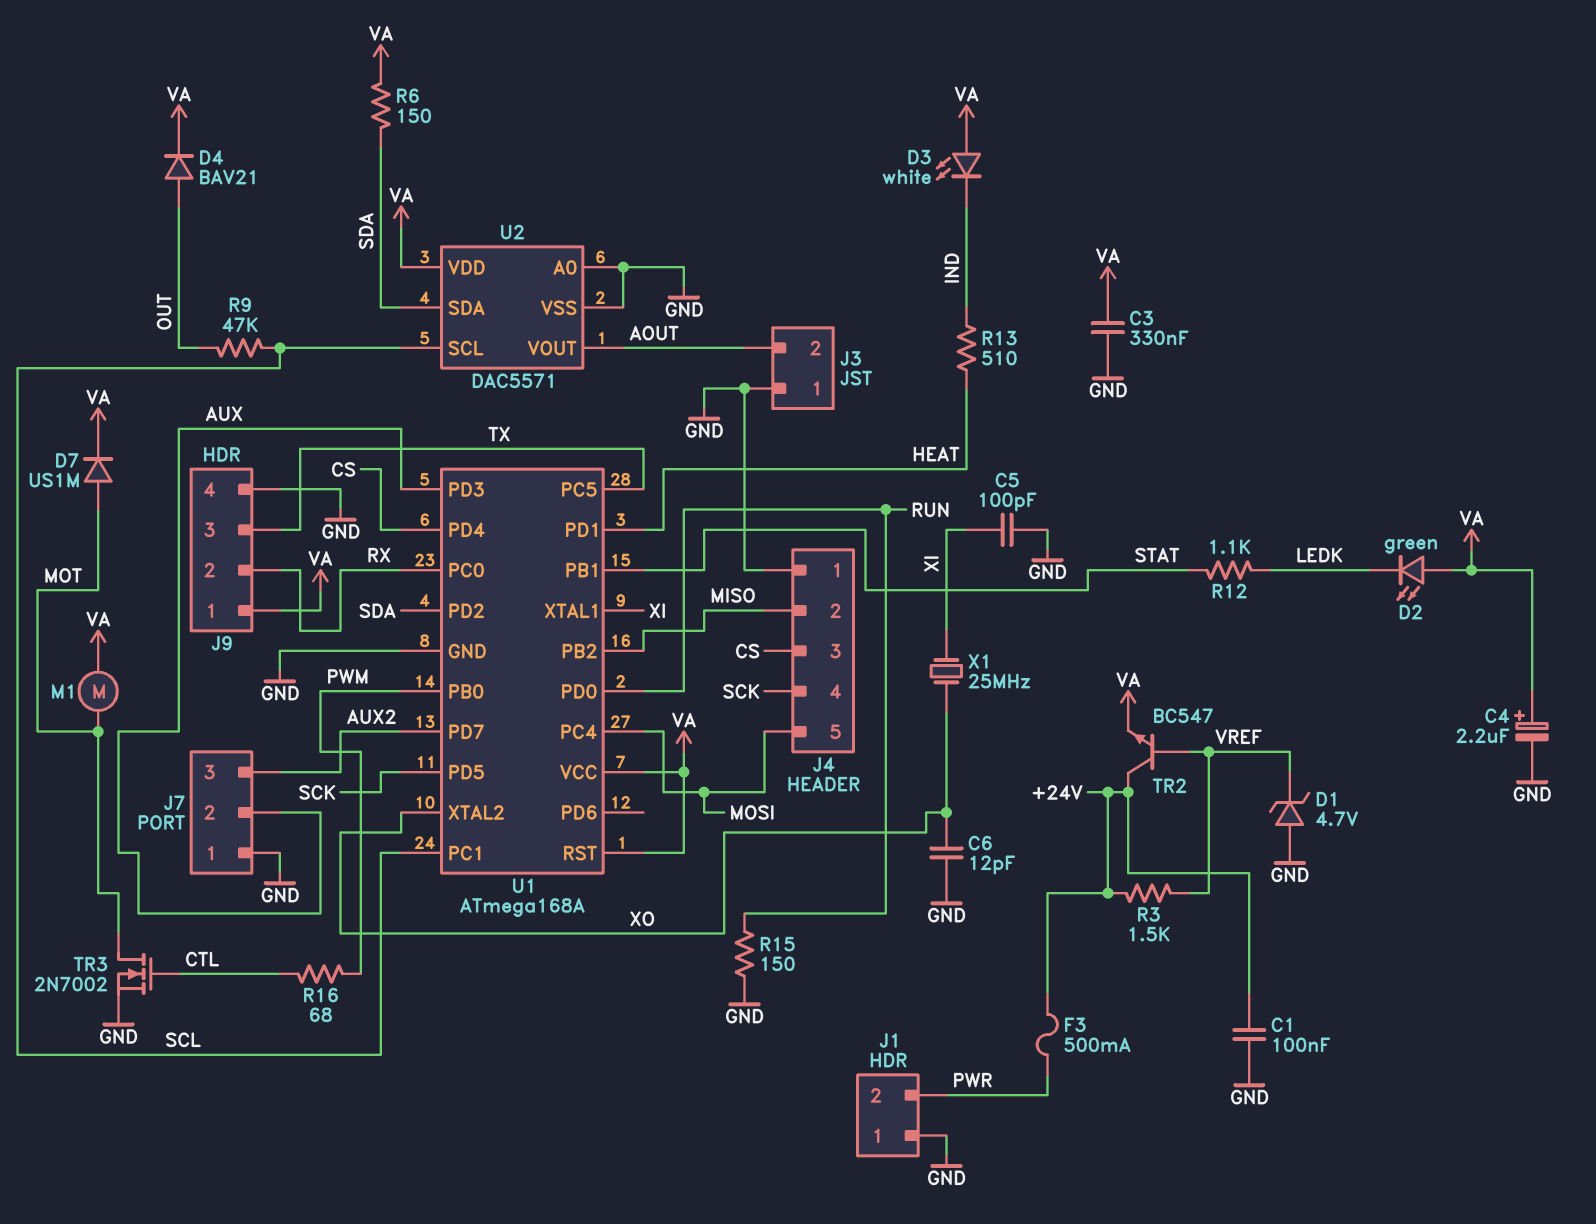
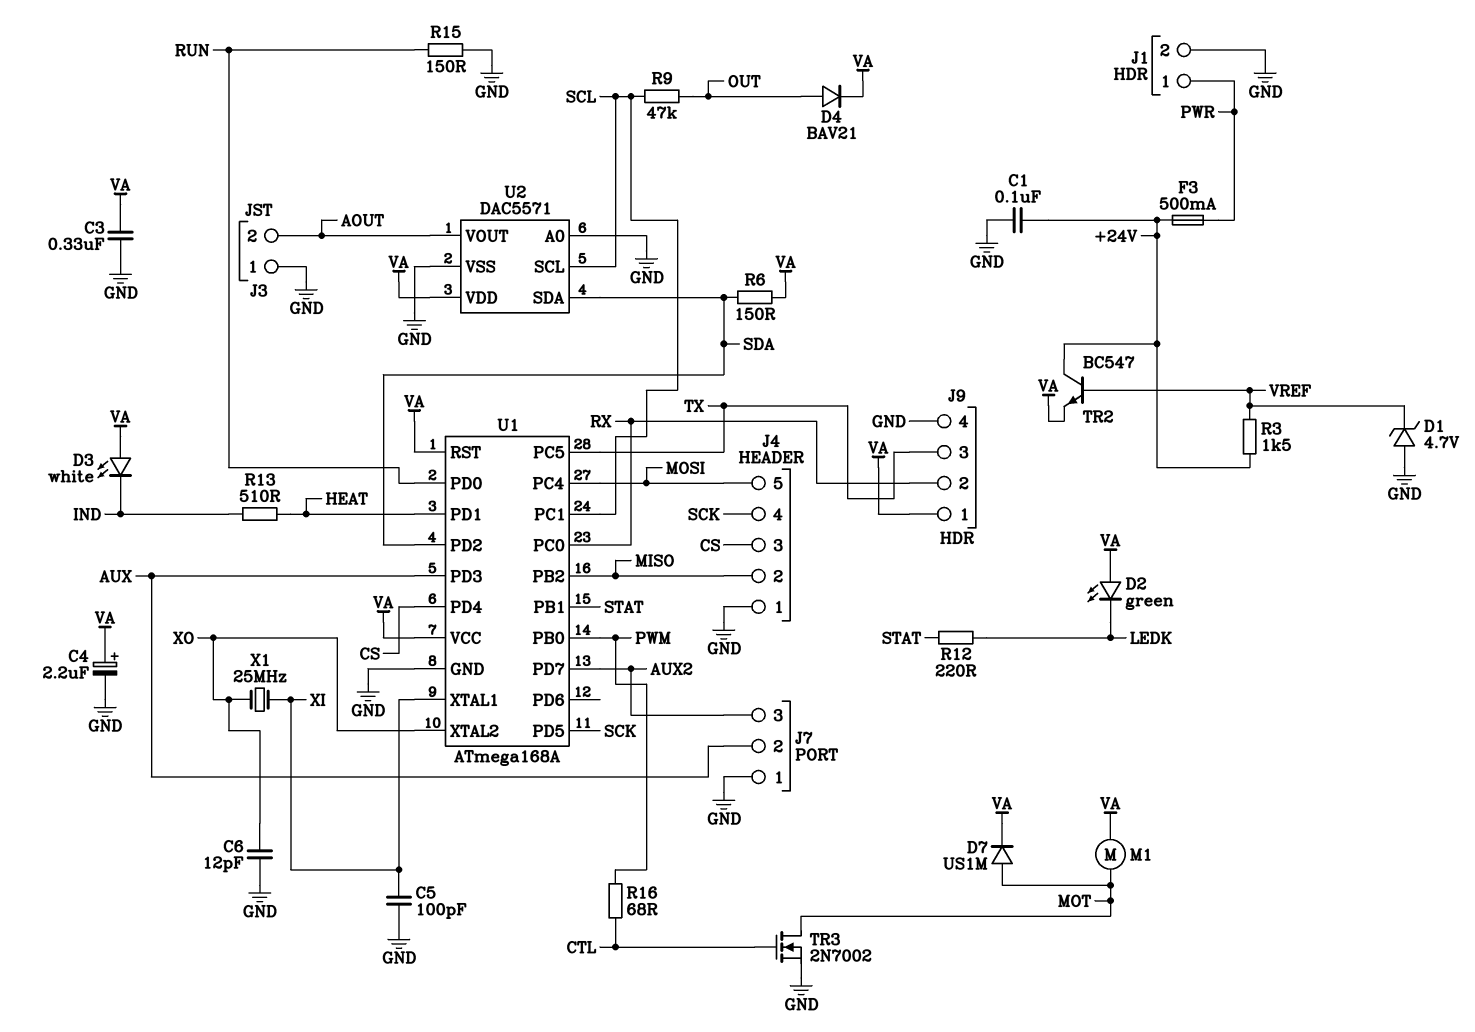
J1 pin 1: GND -> PWR
J1 pin 2: PWR -> GND
R12: 1.1k (LEDK, STAT) -> 220 (LEDK, STAT)

